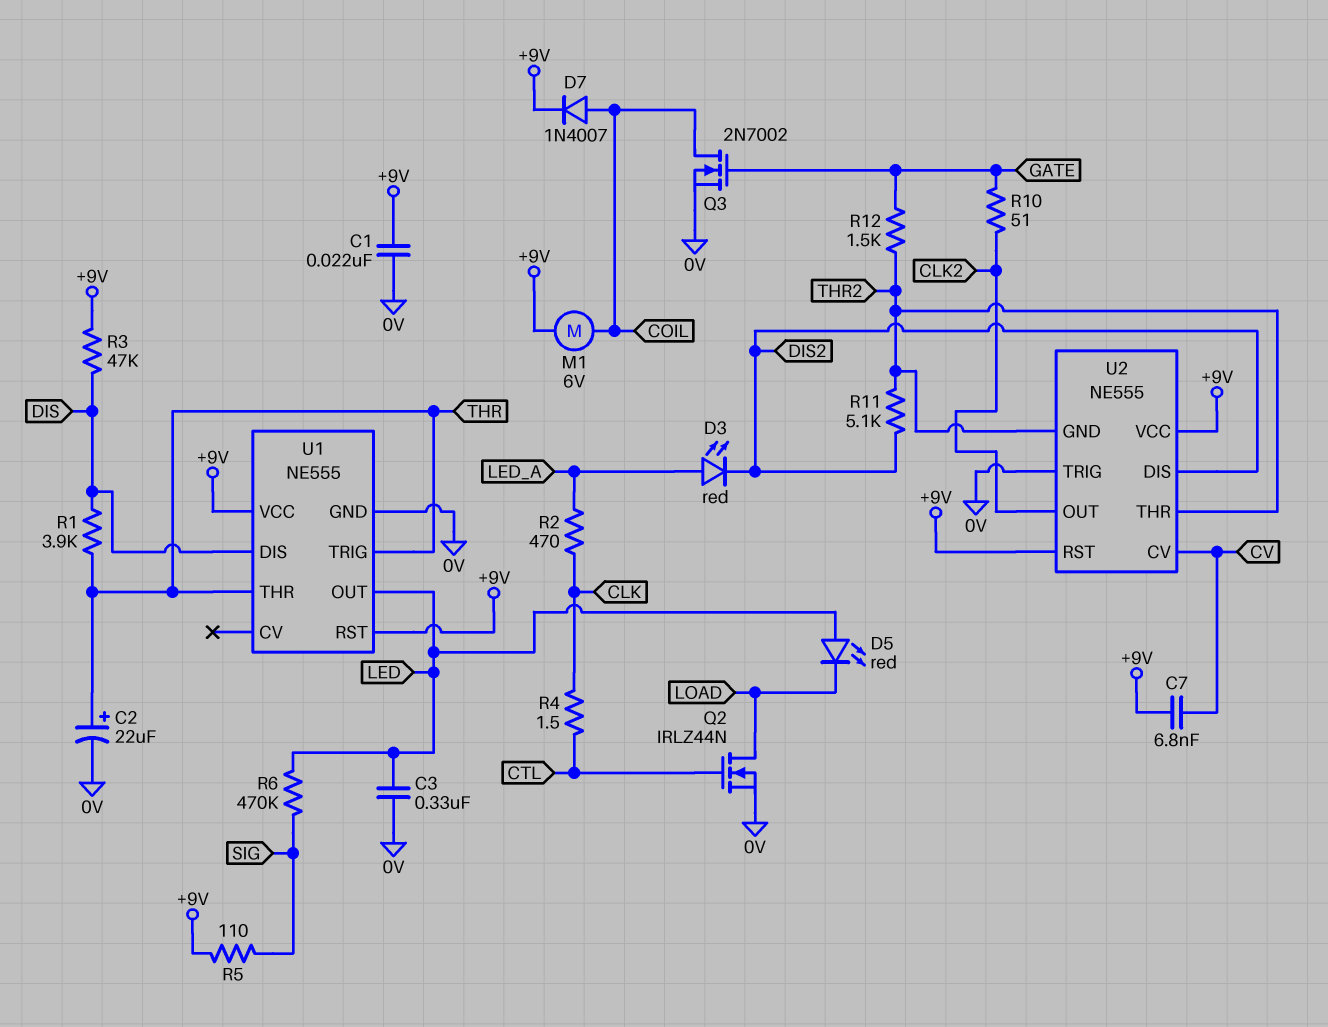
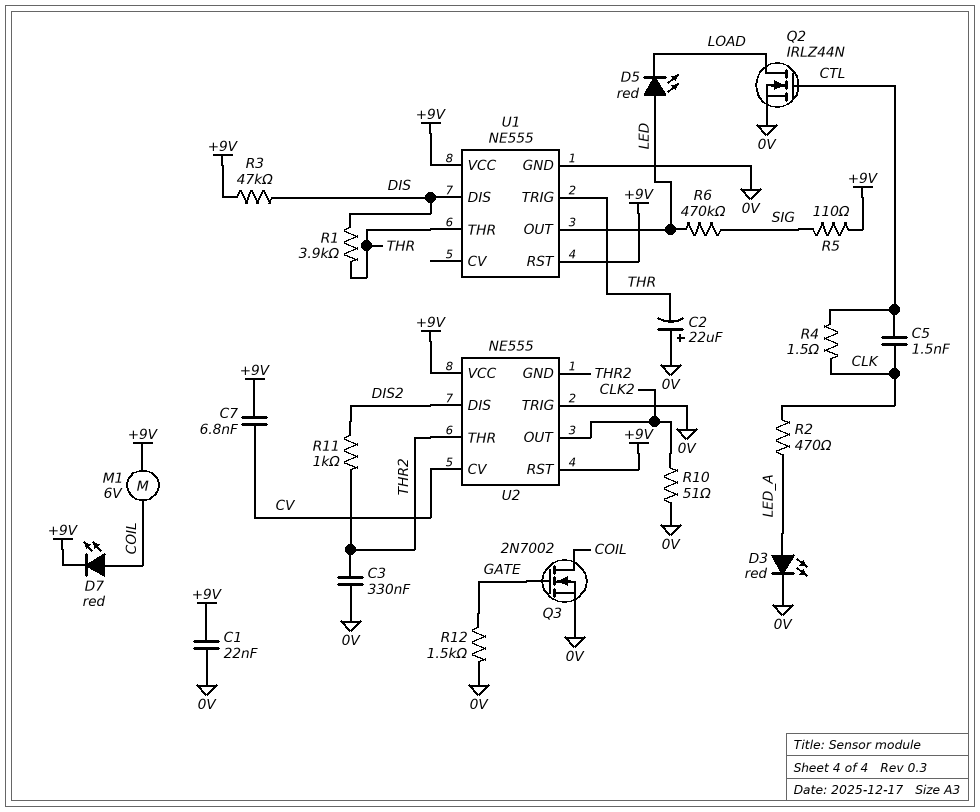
C2: 22uF (plus THR, minus 0V) -> 22uF (plus 0V, minus THR)
C3: 330nF (0V, LED) -> 330nF (0V, THR2)
C5: none -> 1.5nF (CLK, CTL)
D3: LED red (A LED_A, K DIS2) -> LED red (A LED_A, K 0V)
D7: diode 1N4007 (A COIL, K +9V) -> LED red (A COIL, K +9V)
R10: 51 (CLK2, GATE) -> 51 (0V, CLK2)
R11: 5.1k (DIS2, THR2) -> 1k (DIS2, THR2)
R12: 1.5k (GATE, THR2) -> 1.5k (0V, GATE)

